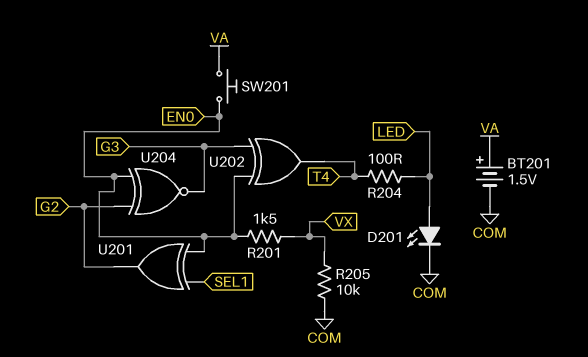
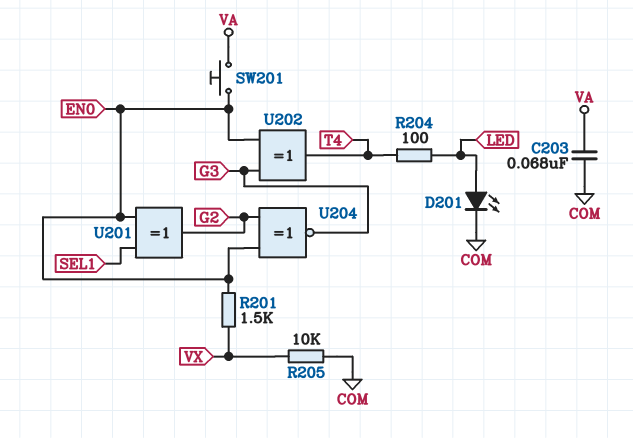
BT201: 1.5V (plus VA, minus COM) -> none
C203: none -> 68nF (COM, VA)

